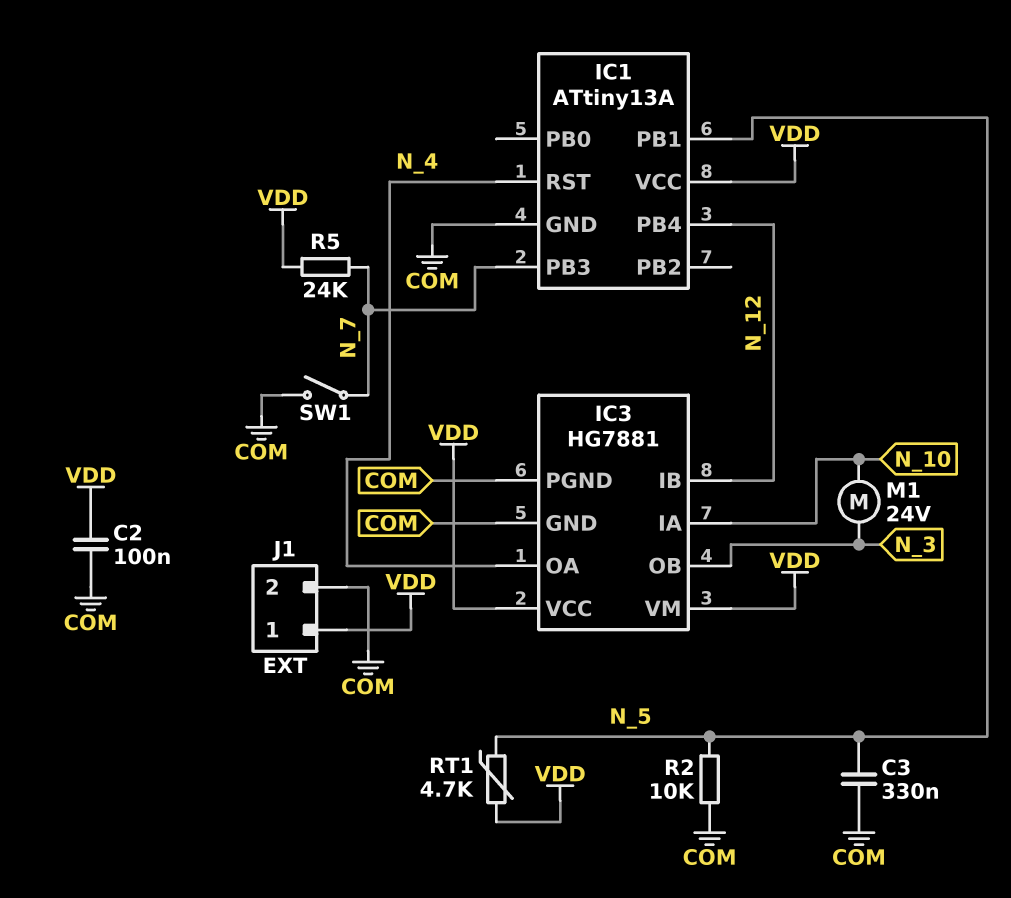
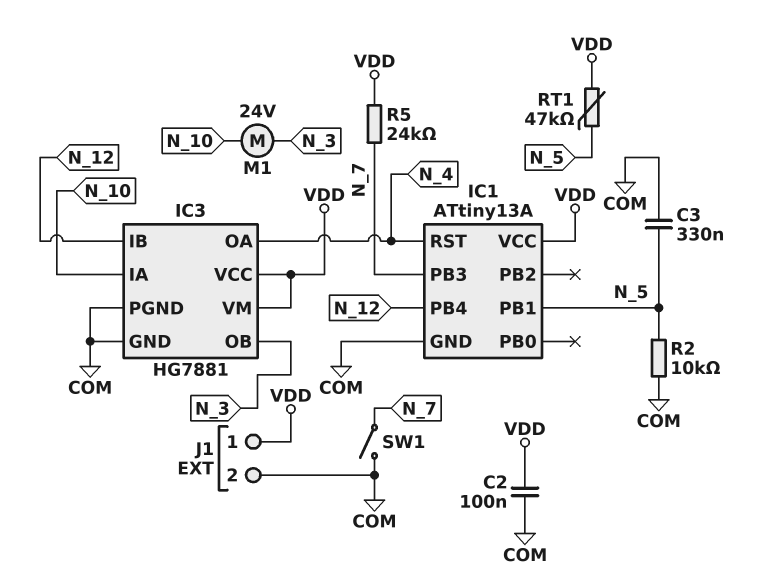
RT1: 4.7k (N_5, VDD) -> 47k (N_5, VDD)

